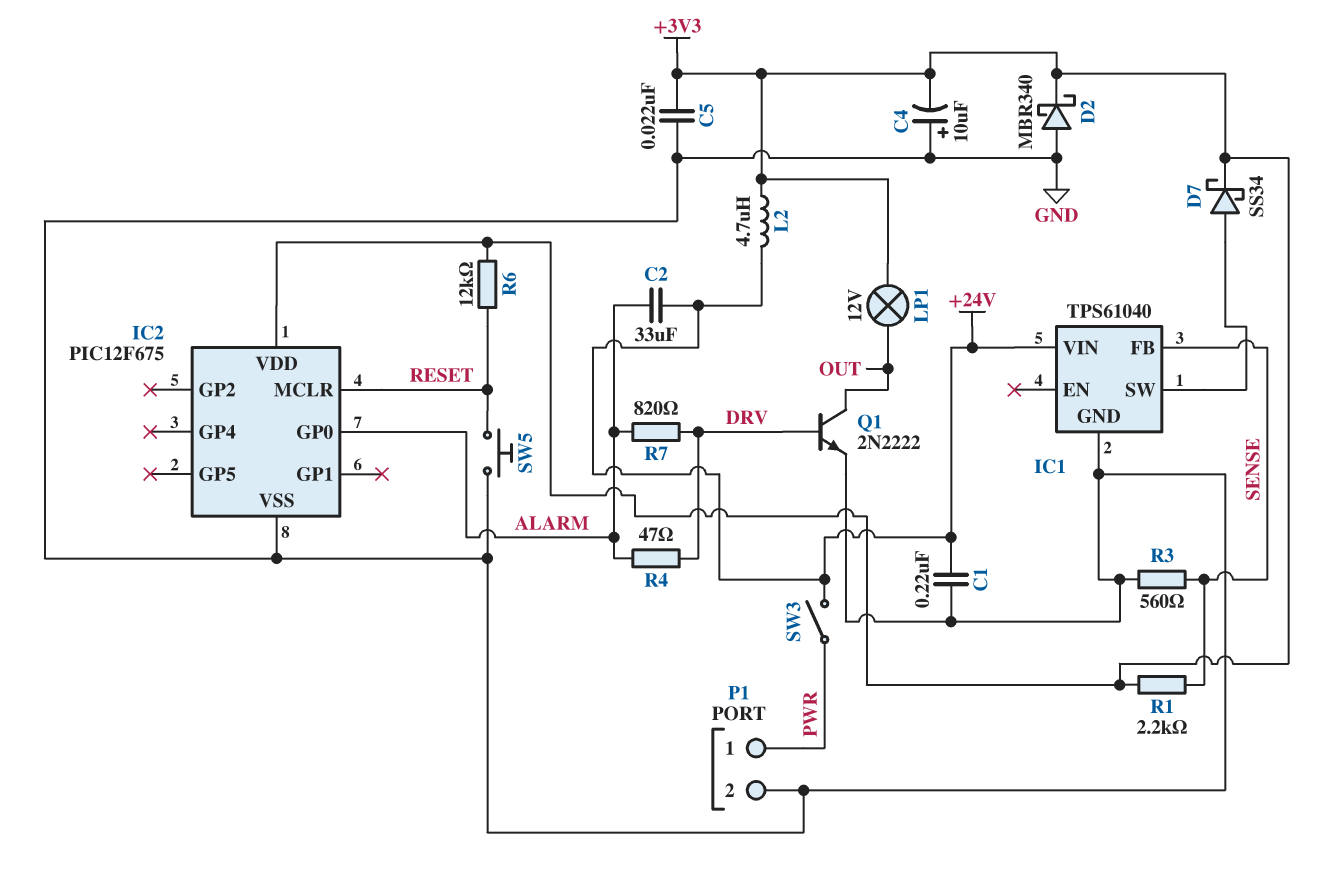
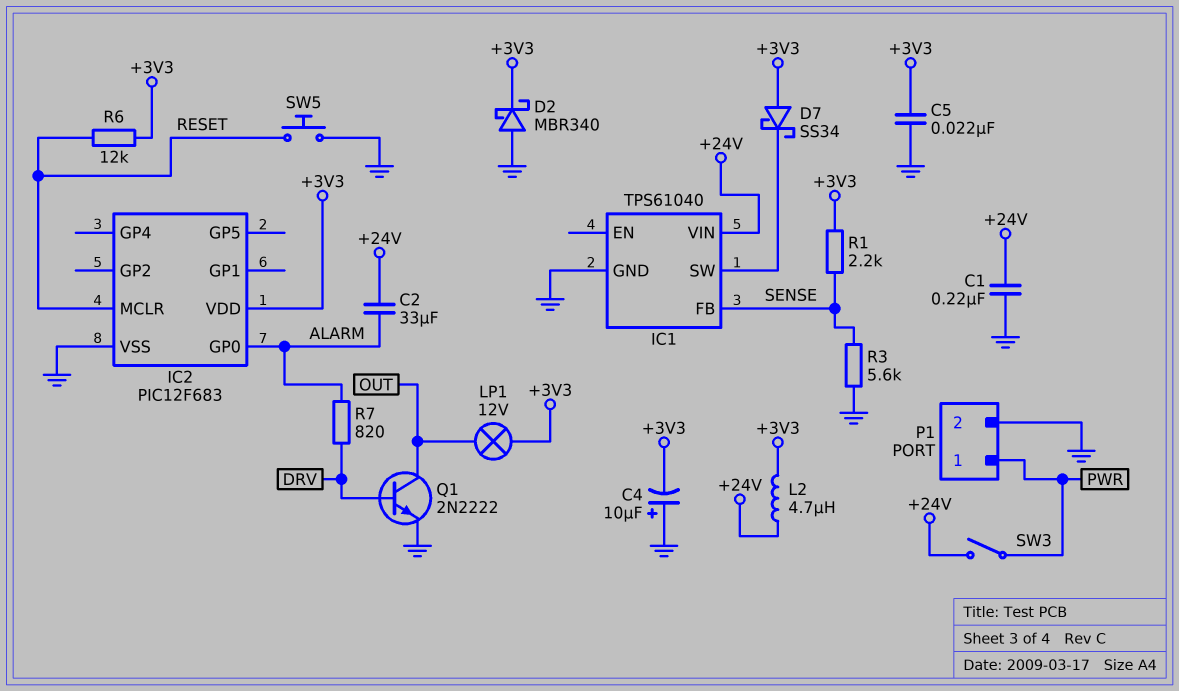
D7: schottky SS34 (A IC1/SW, K +3V3) -> schottky SS34 (A +3V3, K IC1/SW)
IC2: PIC12F675 -> PIC12F683
R3: 560 (GND, SENSE) -> 5.6k (GND, SENSE)
R4: 47 (ALARM, DRV) -> none

